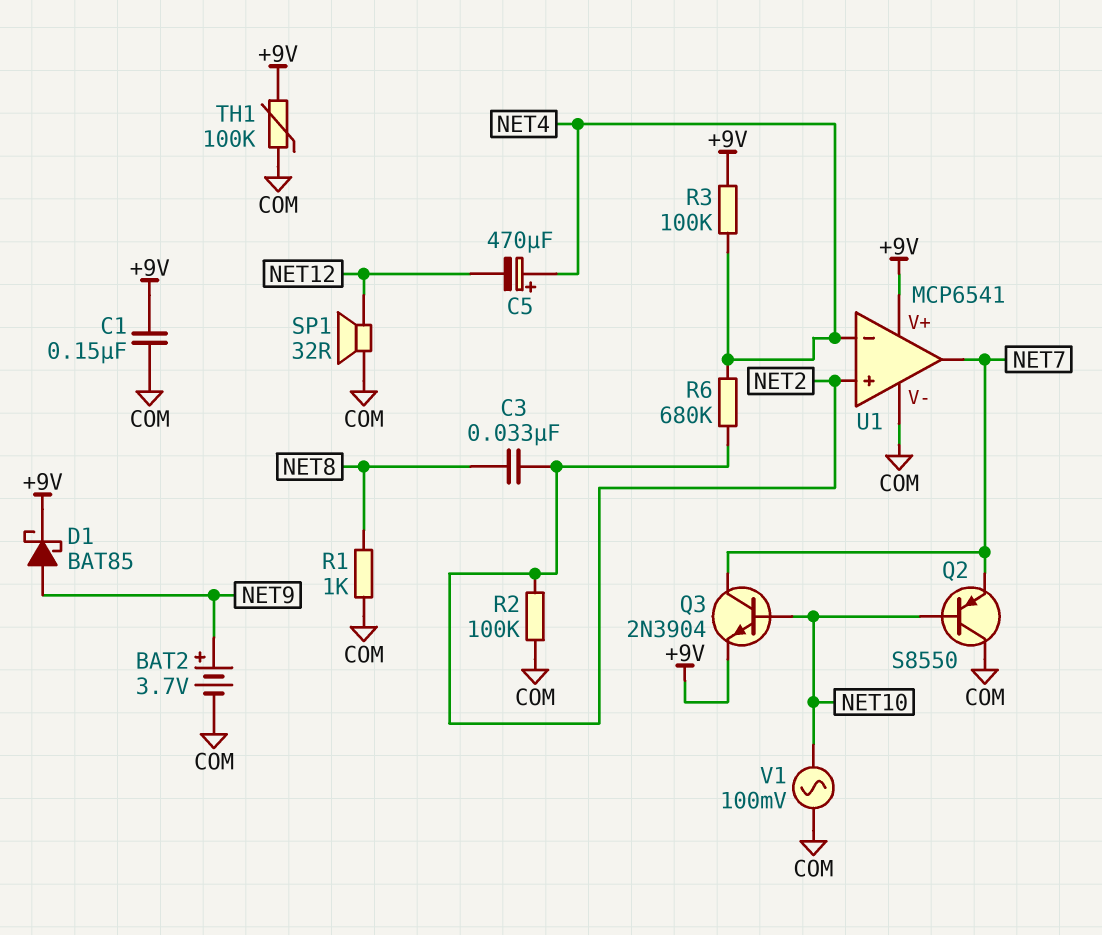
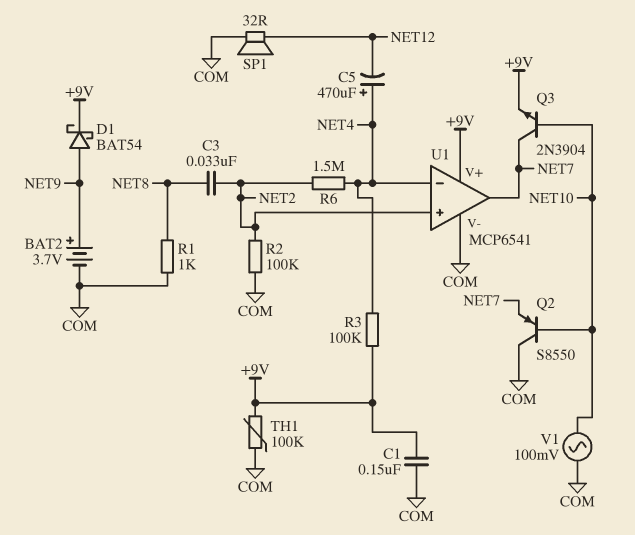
D1: schottky BAT85 (A NET9, K +9V) -> schottky BAT54 (A NET9, K +9V)
R6: 680k (NET2, NET4) -> 1.5M (NET2, NET4)

